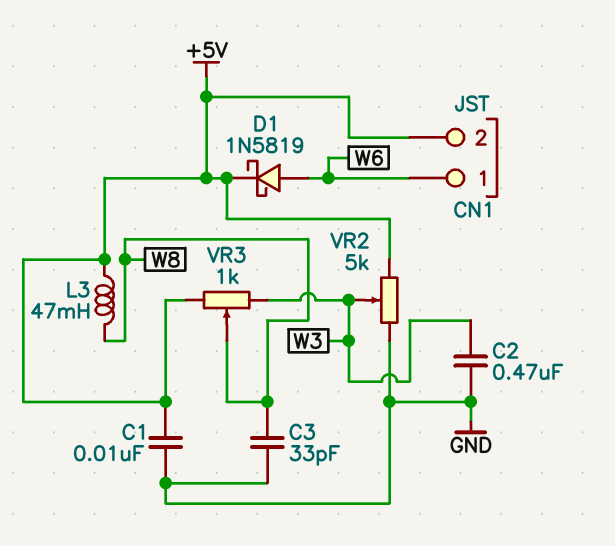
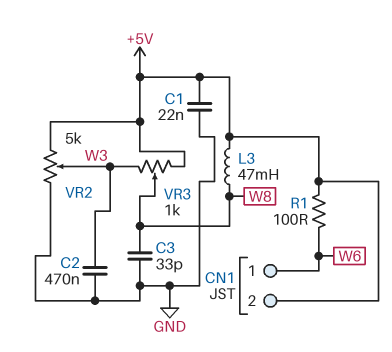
C1: 10nF (+5V, GND) -> 22nF (+5V, GND)
D1: schottky 1N5819 (A W6, K +5V) -> none
R1: none -> 100 (+5V, W6)

